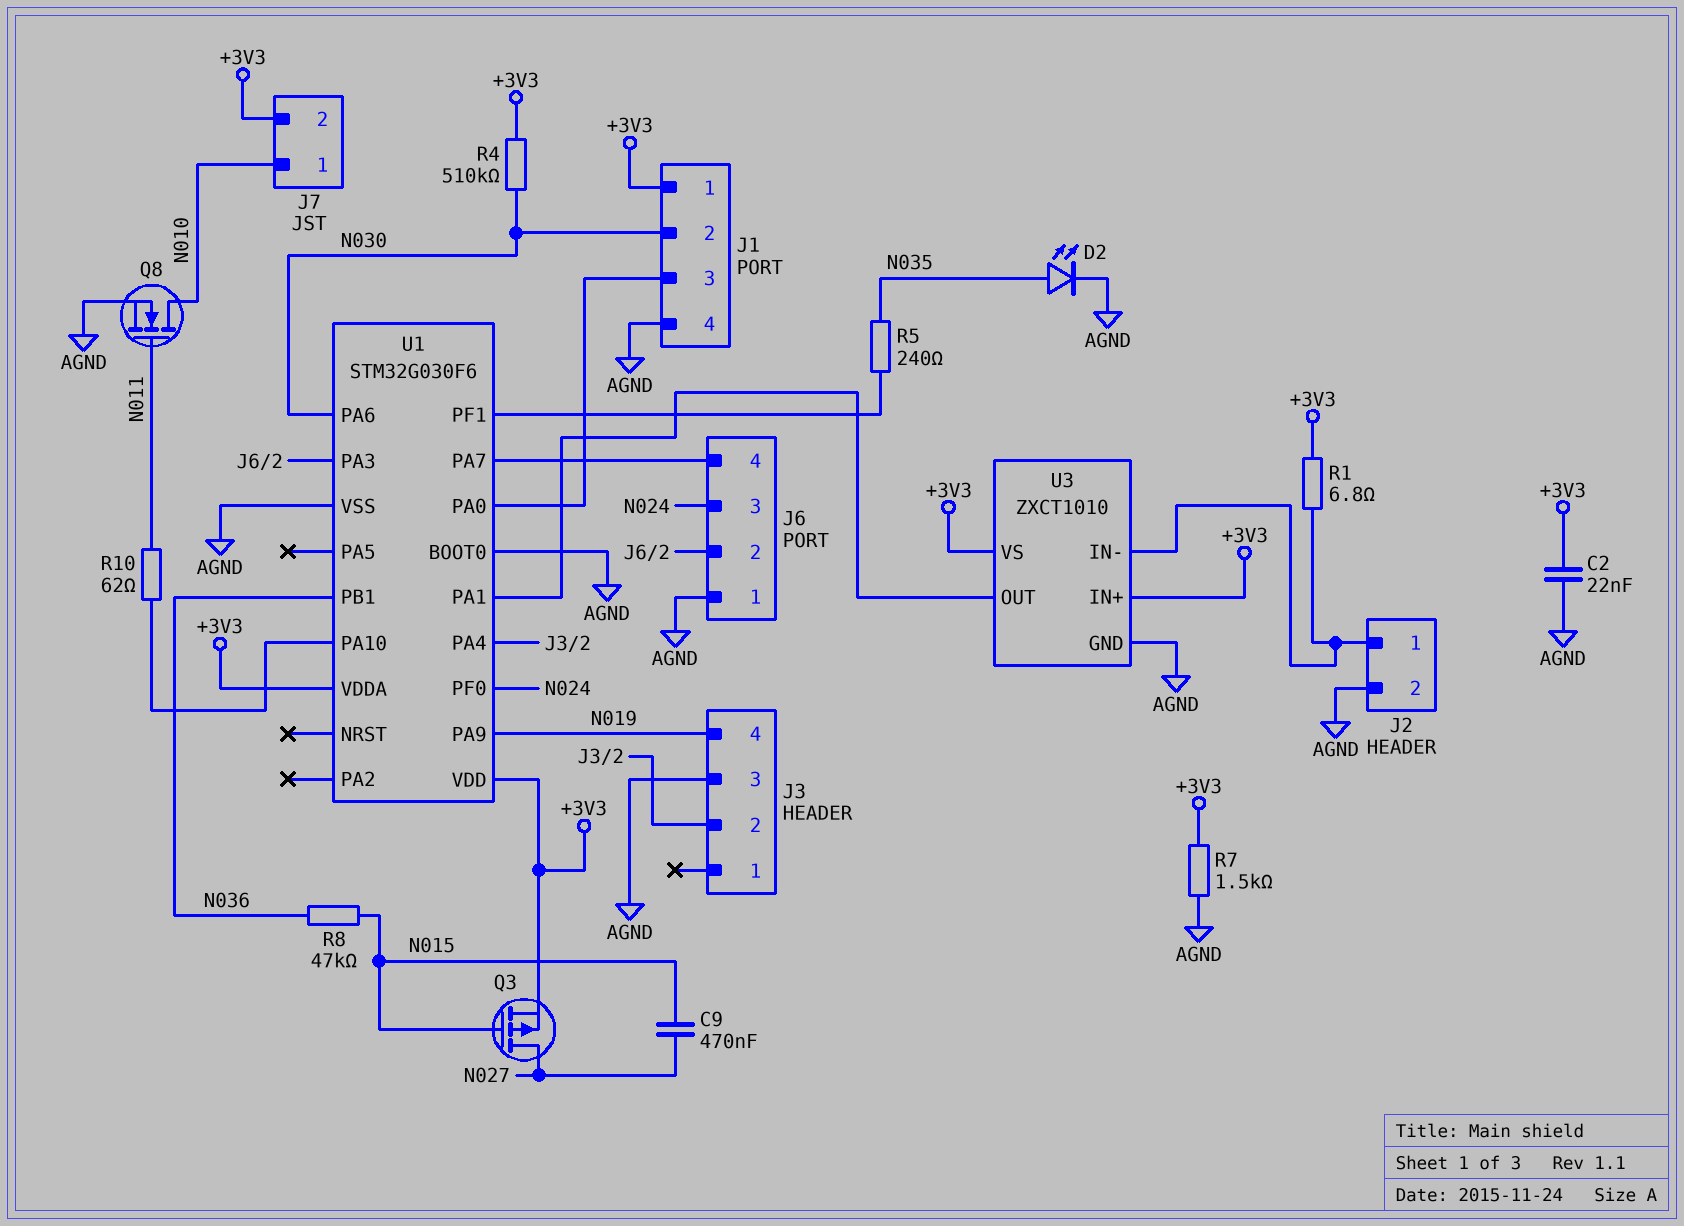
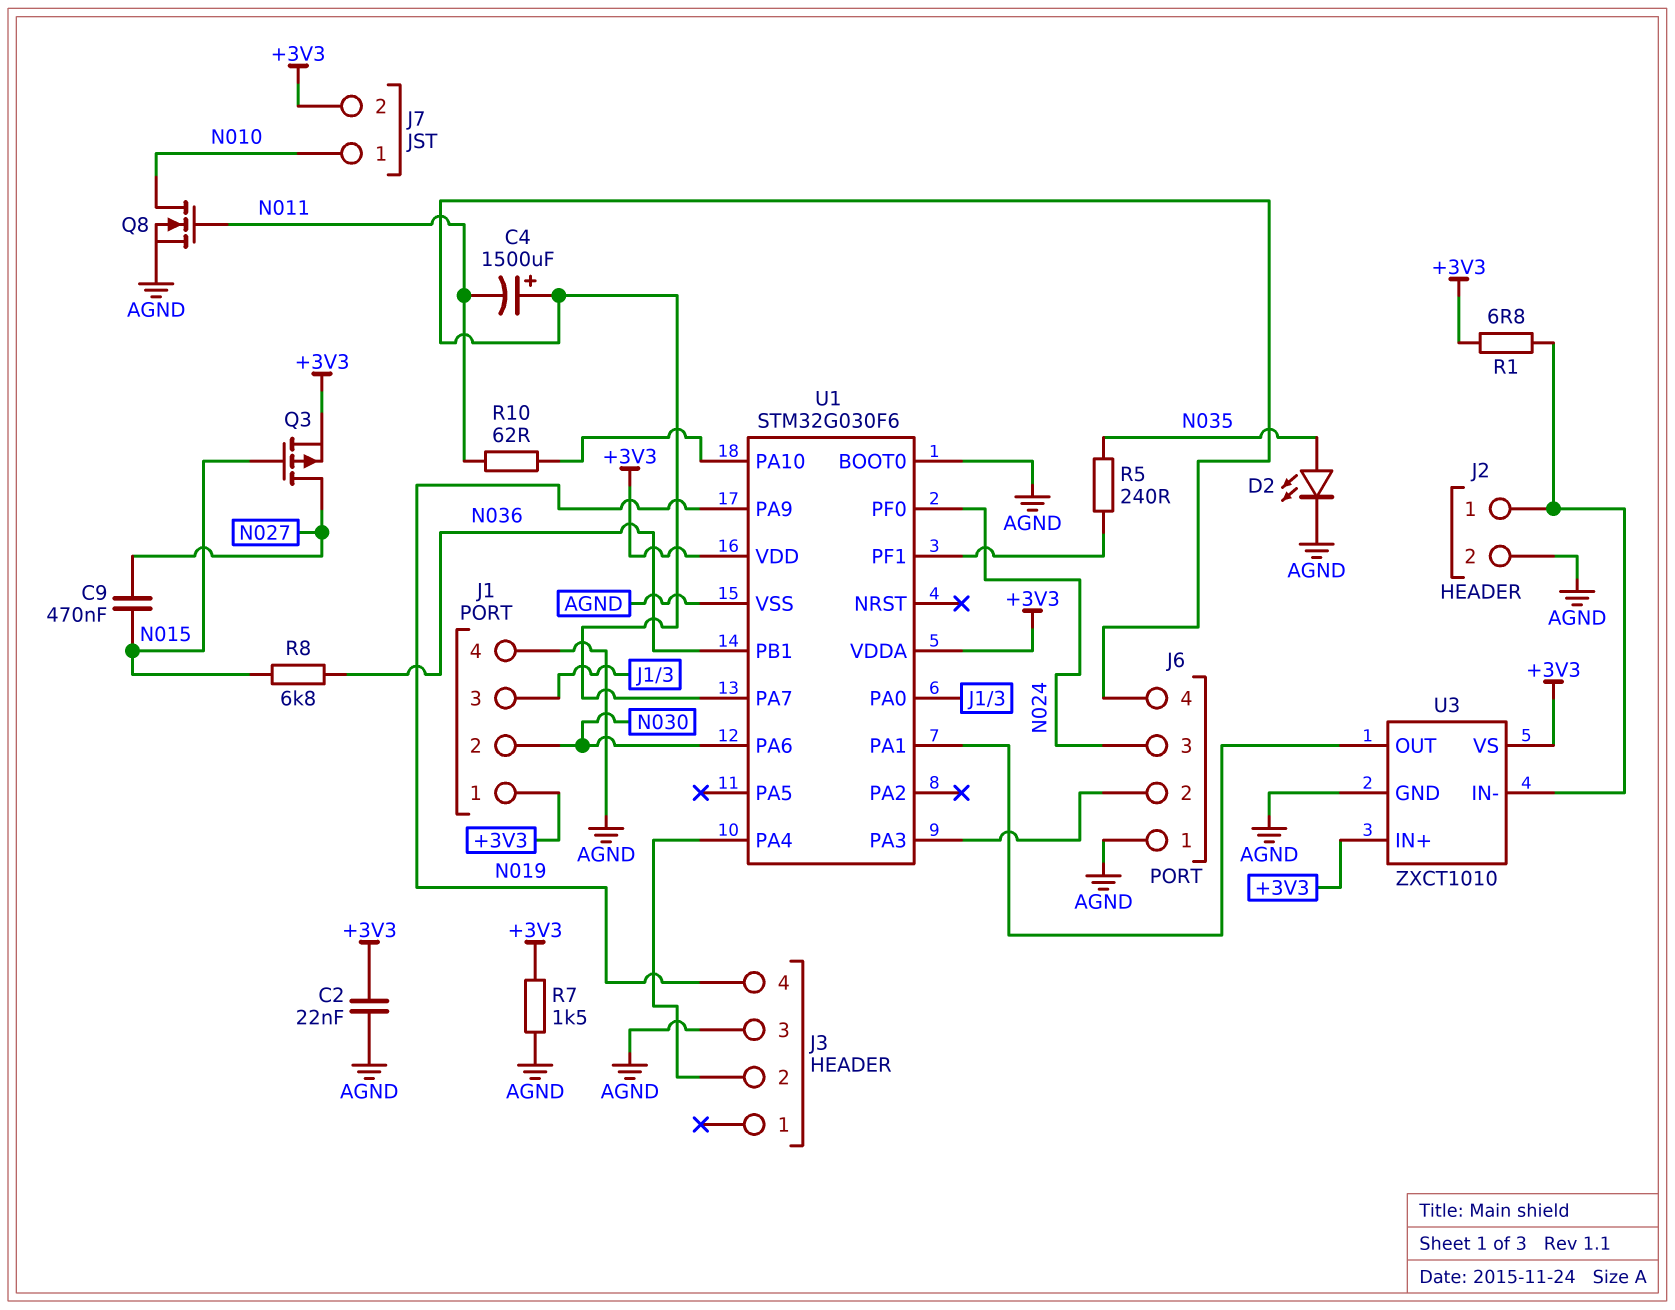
C4: none -> 1500uF (plus J6/4, minus N011)
R4: 510k (+3V3, N030) -> none
R8: 47k (N015, N036) -> 6.8k (N015, N036)

